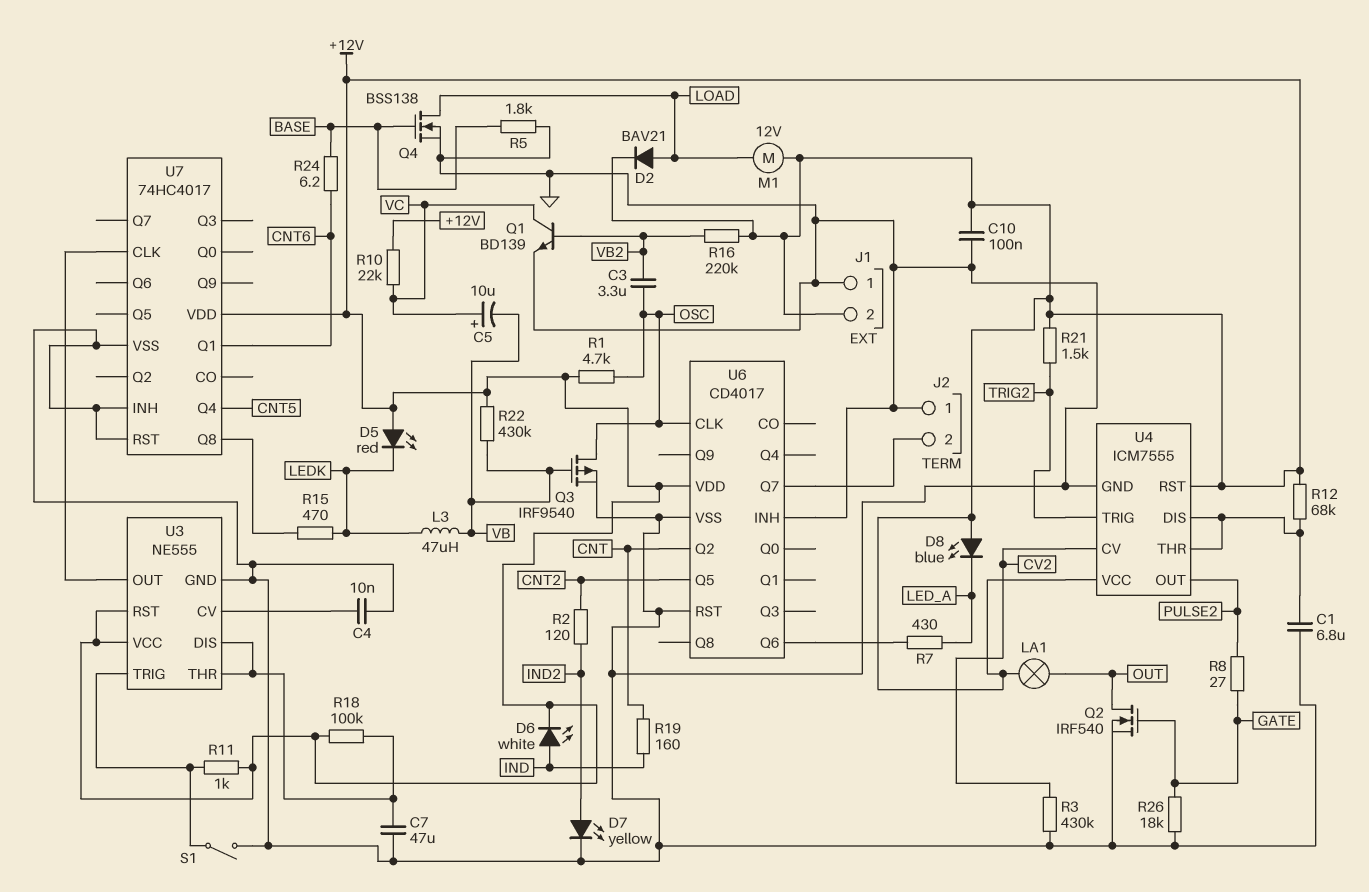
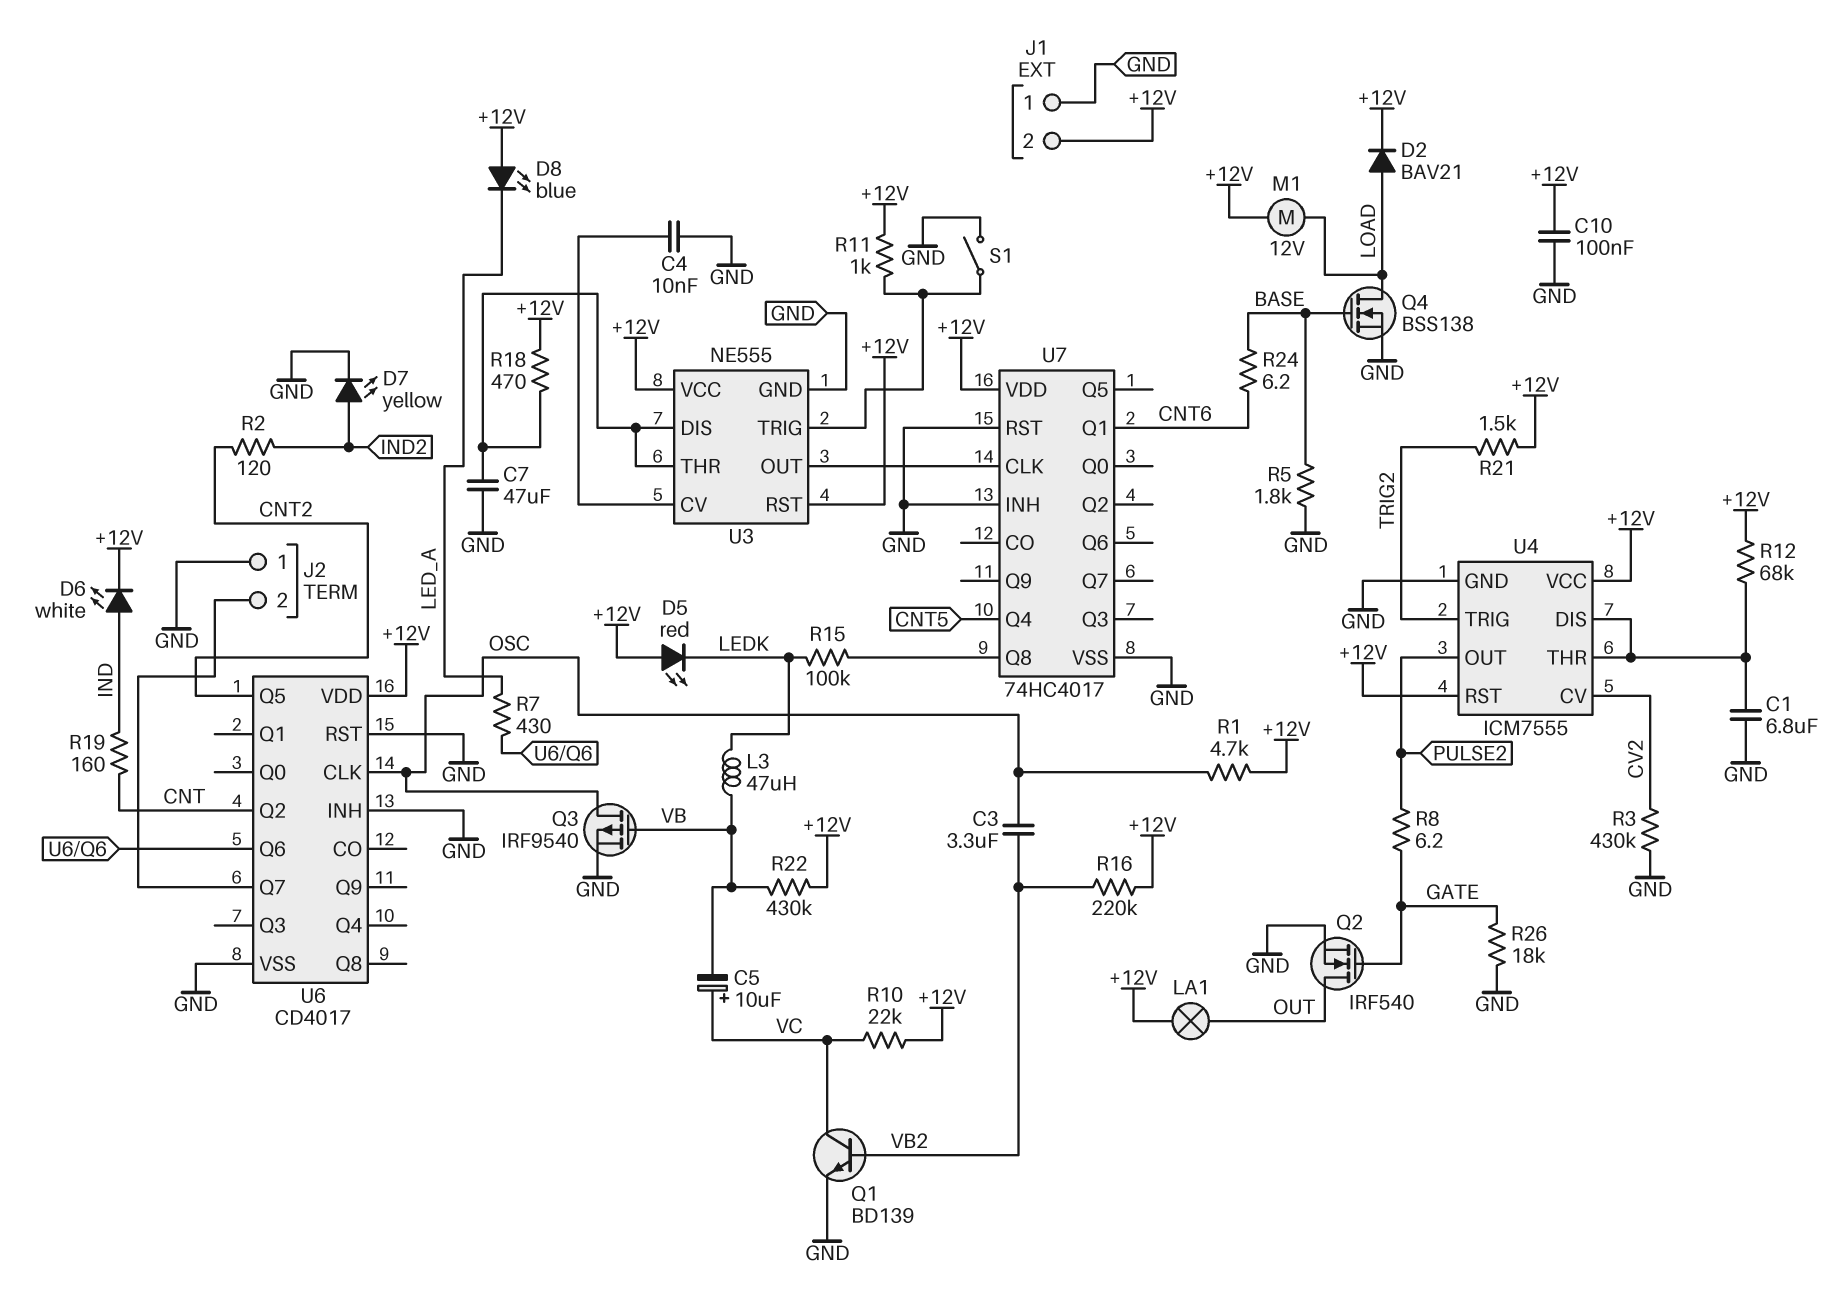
R8: 27 (GATE, PULSE2) -> 6.2 (GATE, PULSE2)
R15: 470 (LEDK, U7/Q8) -> 100k (LEDK, U7/Q8)
R18: 100k (+12V, U3/DIS) -> 470 (+12V, U3/DIS)

